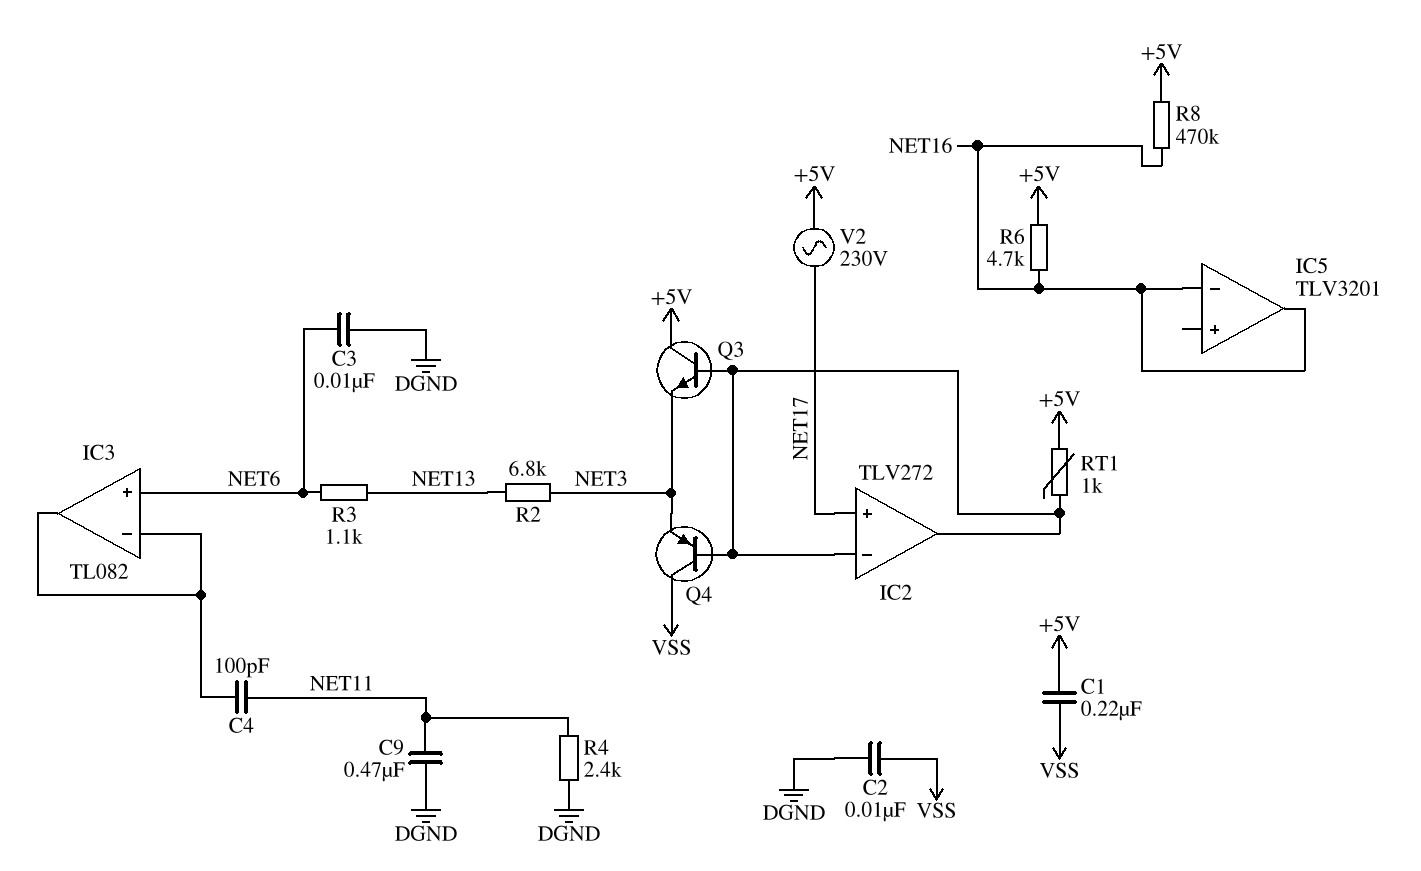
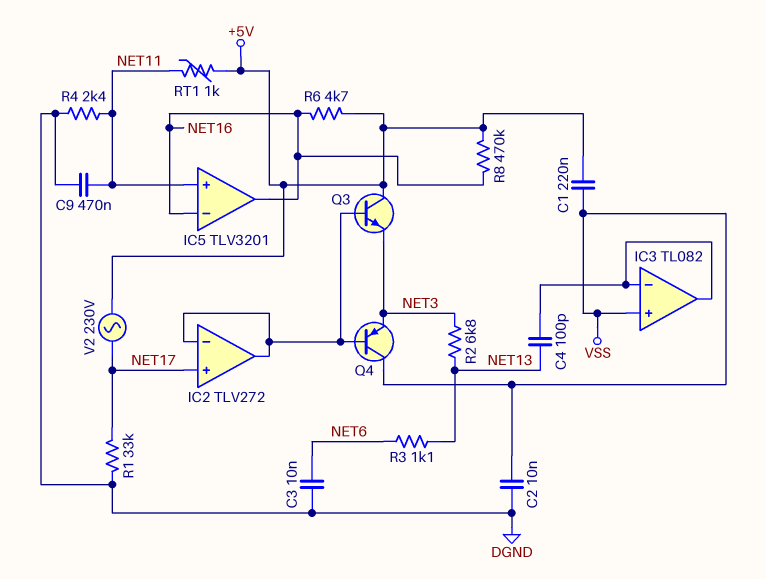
C4: 100pF (IC3/in-, NET11) -> 100pF (IC3/in-, NET13)
IC3 pin in+: NET6 -> VSS
IC5 pin in+: none -> NET11
R1: none -> 33k (DGND, NET17)
RT1: 1k (+5V, IC2/in-) -> 1k (+5V, NET11)

